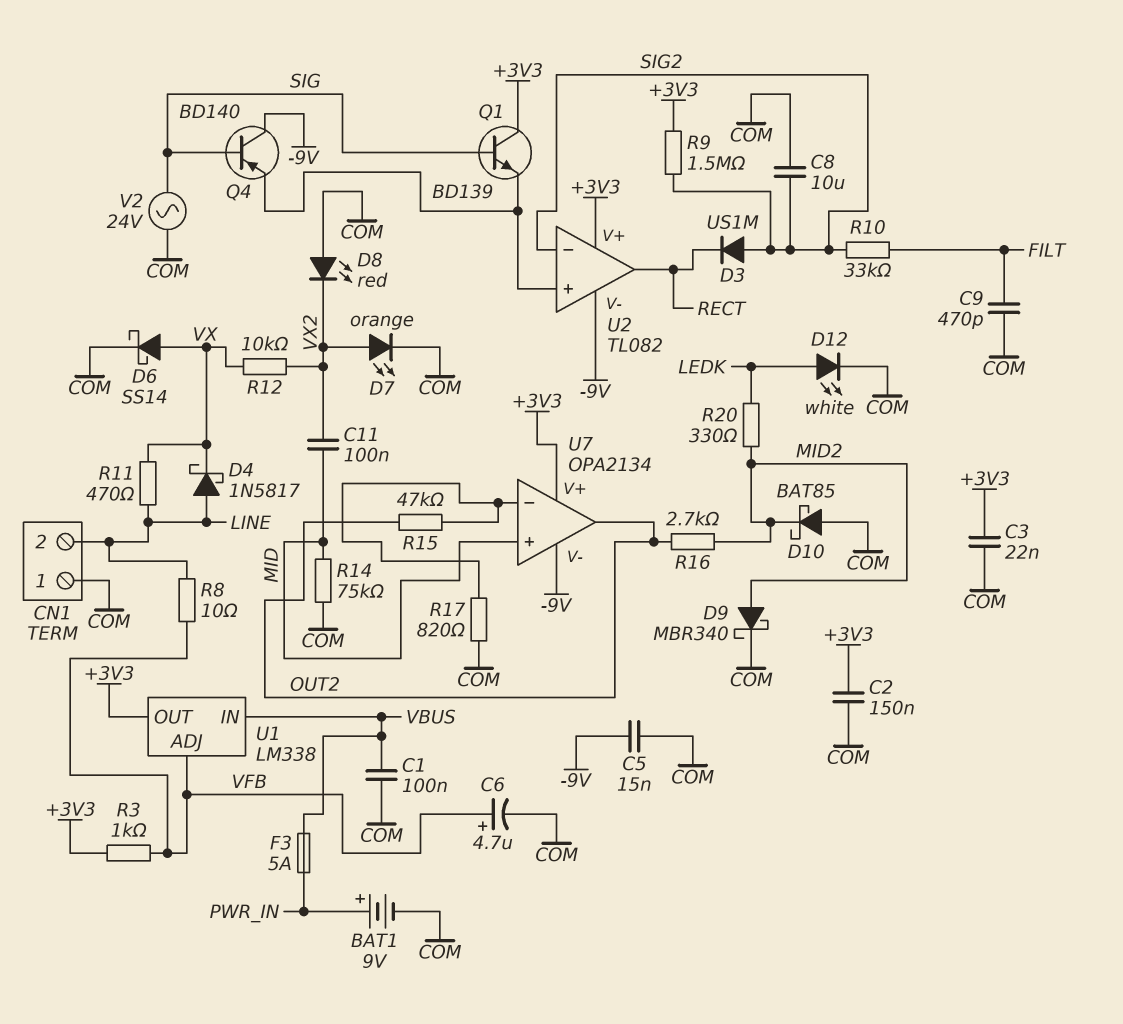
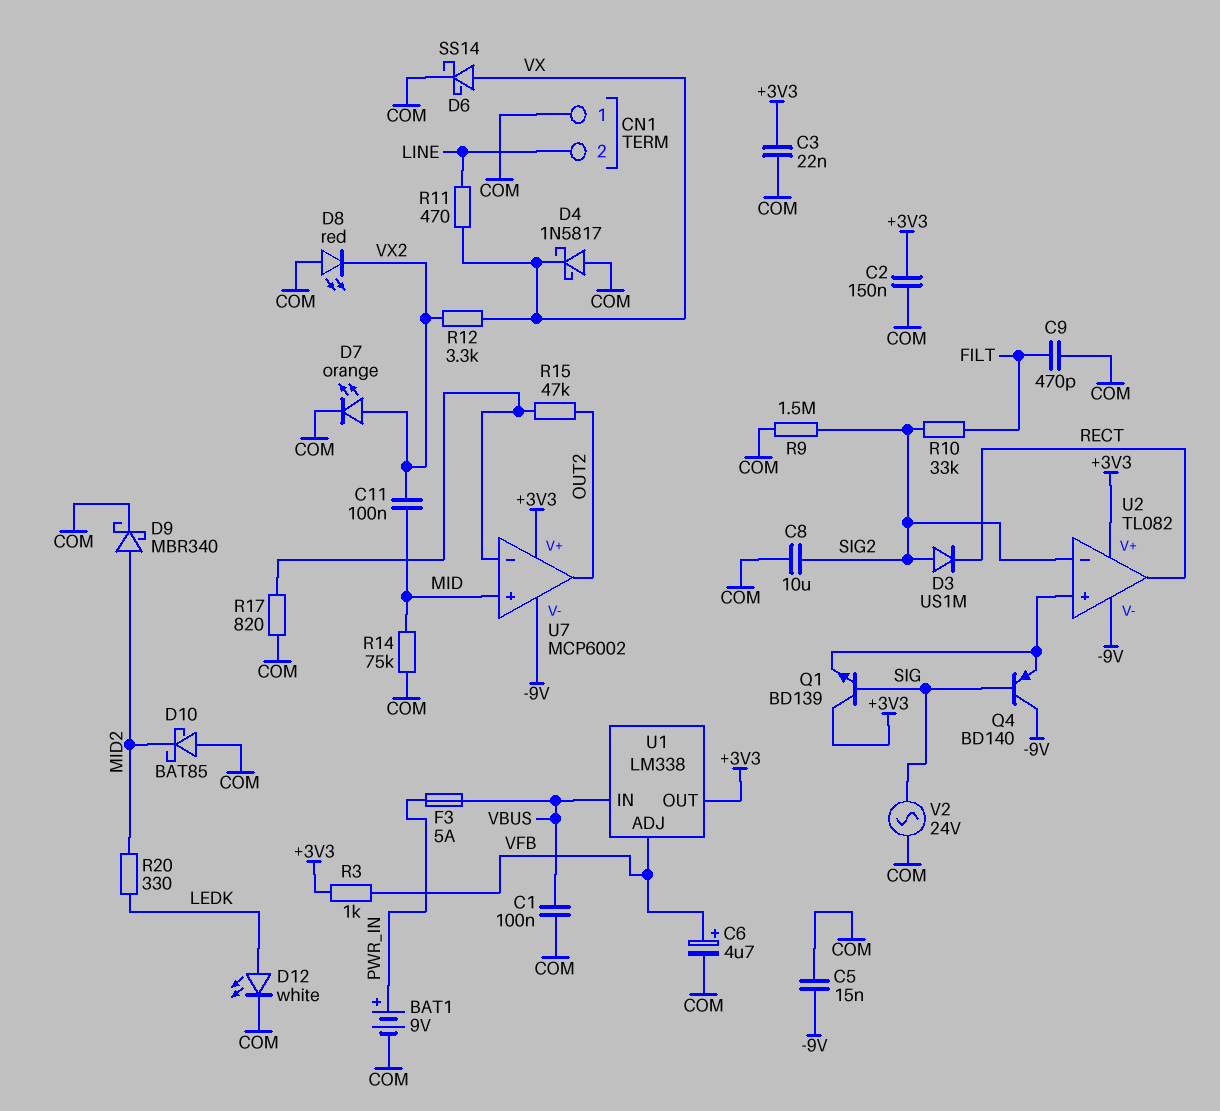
D4: schottky 1N5817 (A LINE, K VX) -> schottky 1N5817 (A COM, K VX)
R8: 10 (LINE, VFB) -> none
R9: 1.5M (+3V3, SIG2) -> 1.5M (COM, SIG2)
R12: 10k (VX, VX2) -> 3.3k (VX, VX2)
R16: 2.7k (MID2, OUT2) -> none
U7: OPA2134 -> MCP6002

